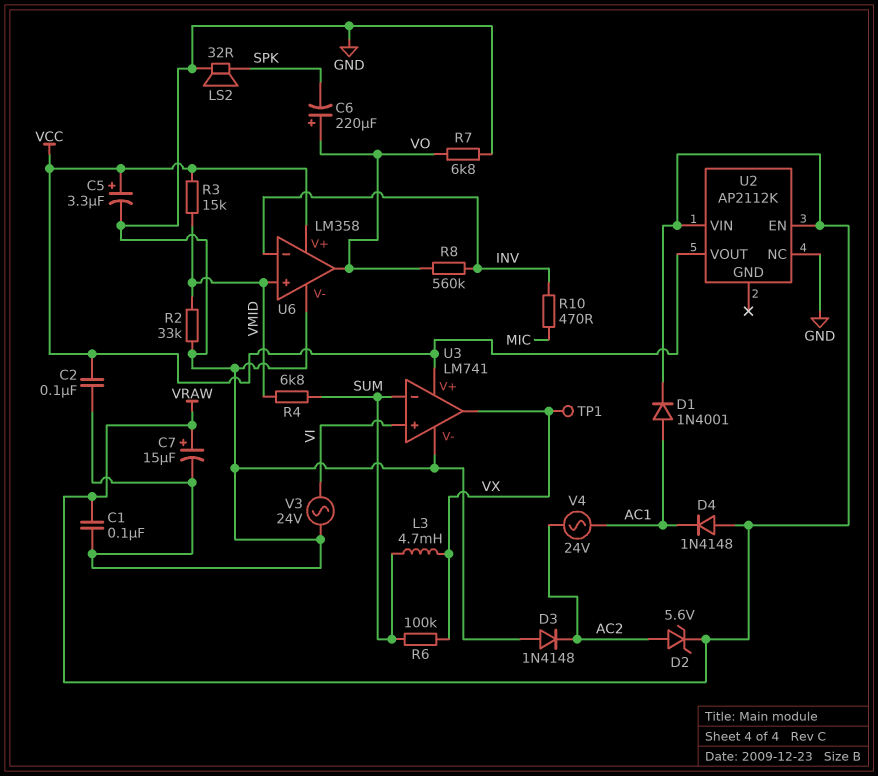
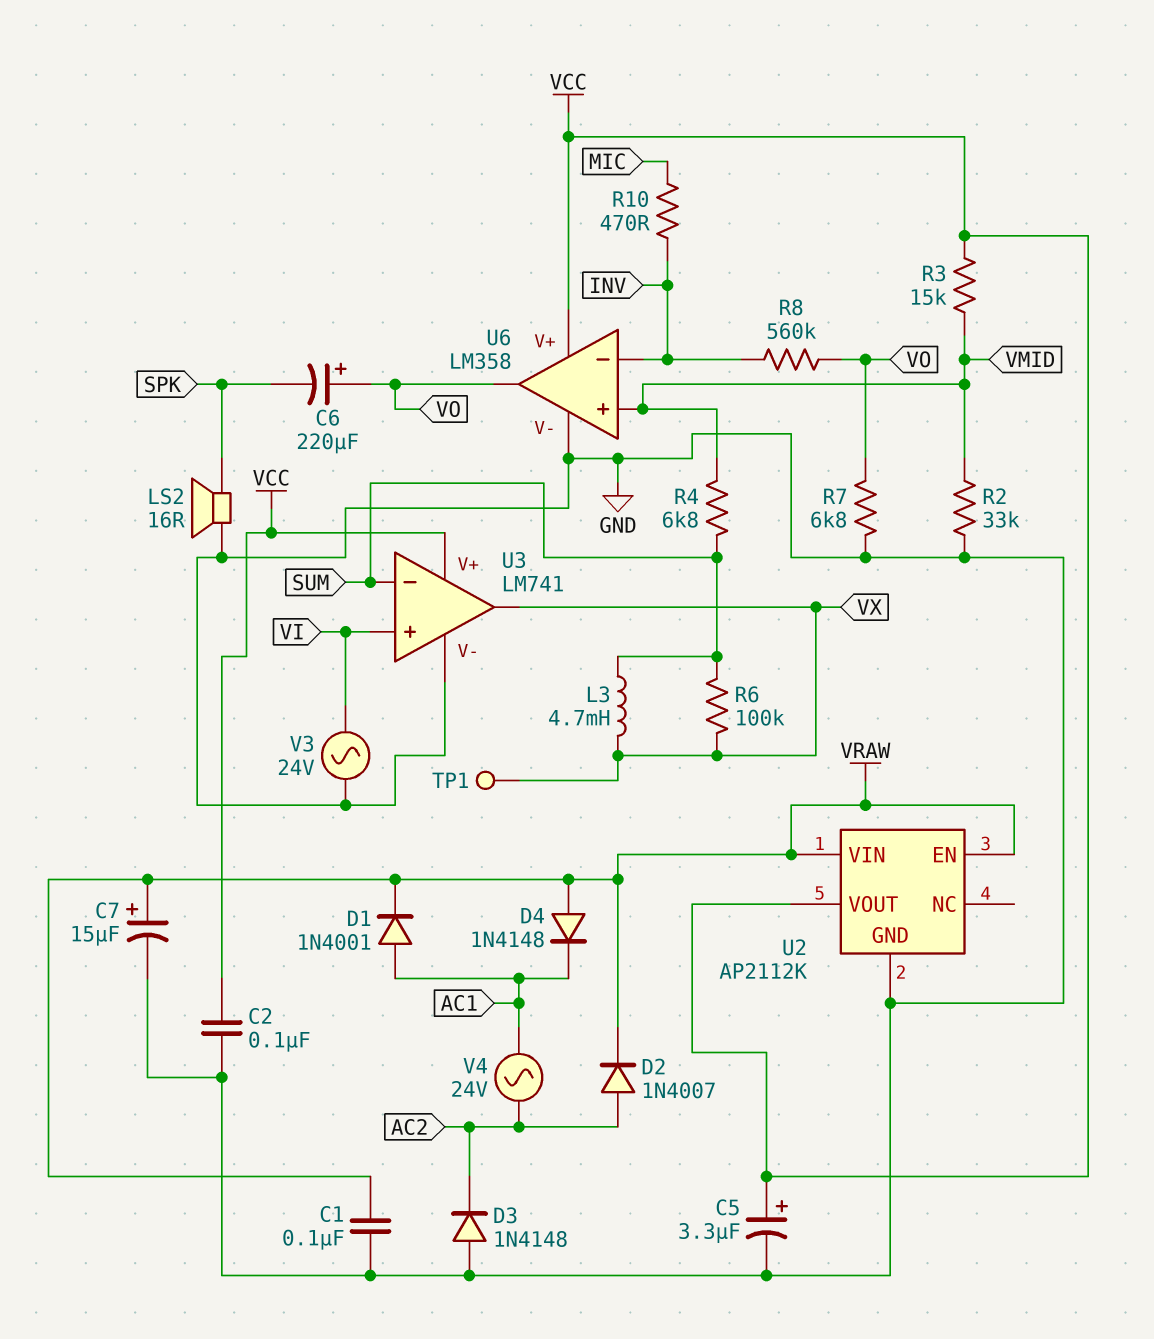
D2: zener 5.6V (A AC2, K VRAW) -> diode 1N4007 (A AC2, K VRAW)
LS2: speaker 32R (GND, SPK) -> speaker 16R (GND, SPK)
U2 pin GND: none -> GND
U2 pin NC: GND -> none

